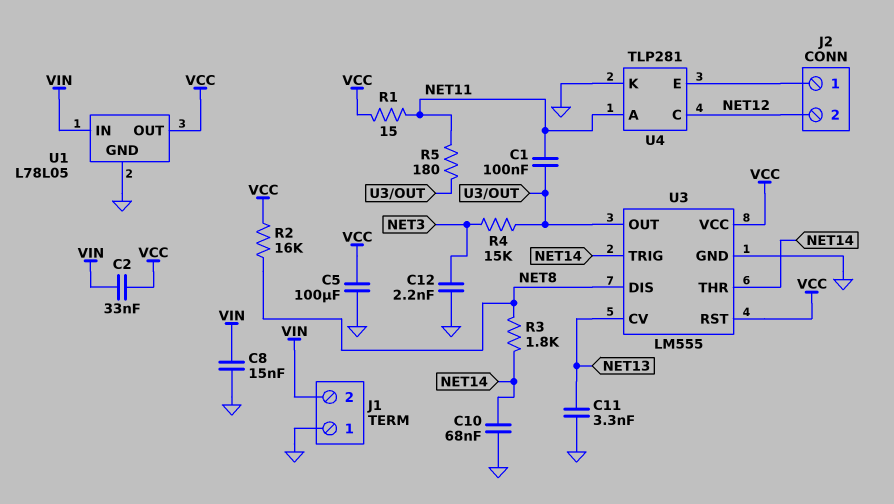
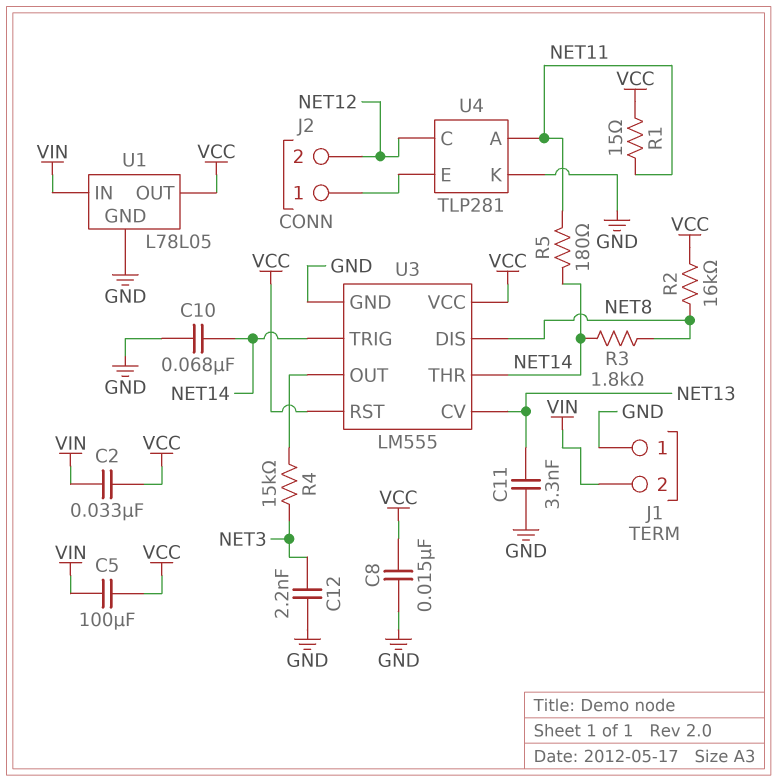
C1: 100nF (NET11, U3/OUT) -> none
C5: 100uF (GND, VCC) -> 100uF (VCC, VIN)
C8: 15nF (GND, VIN) -> 15nF (GND, VCC)
R5: 180 (NET11, U3/OUT) -> 180 (NET11, NET14)

